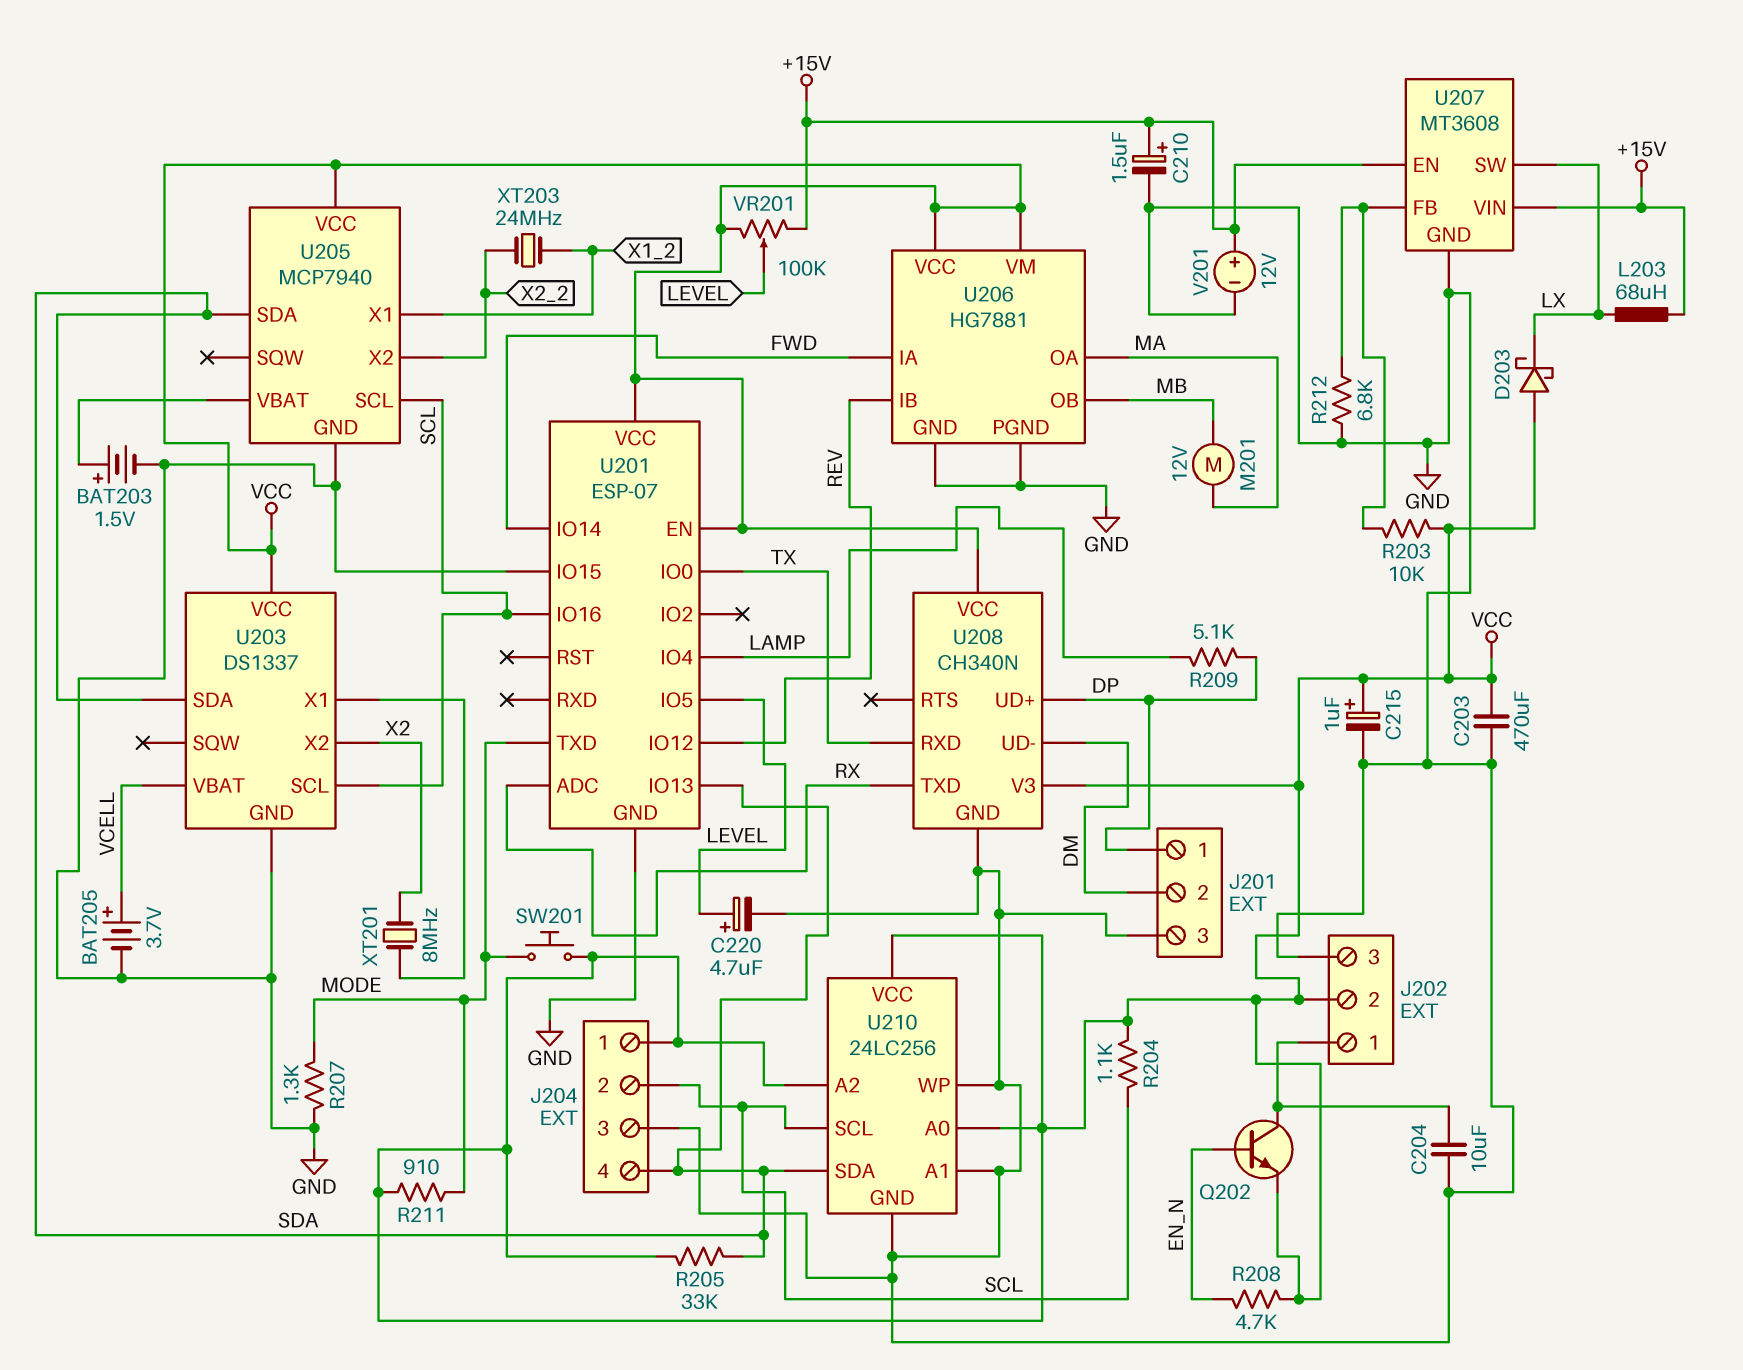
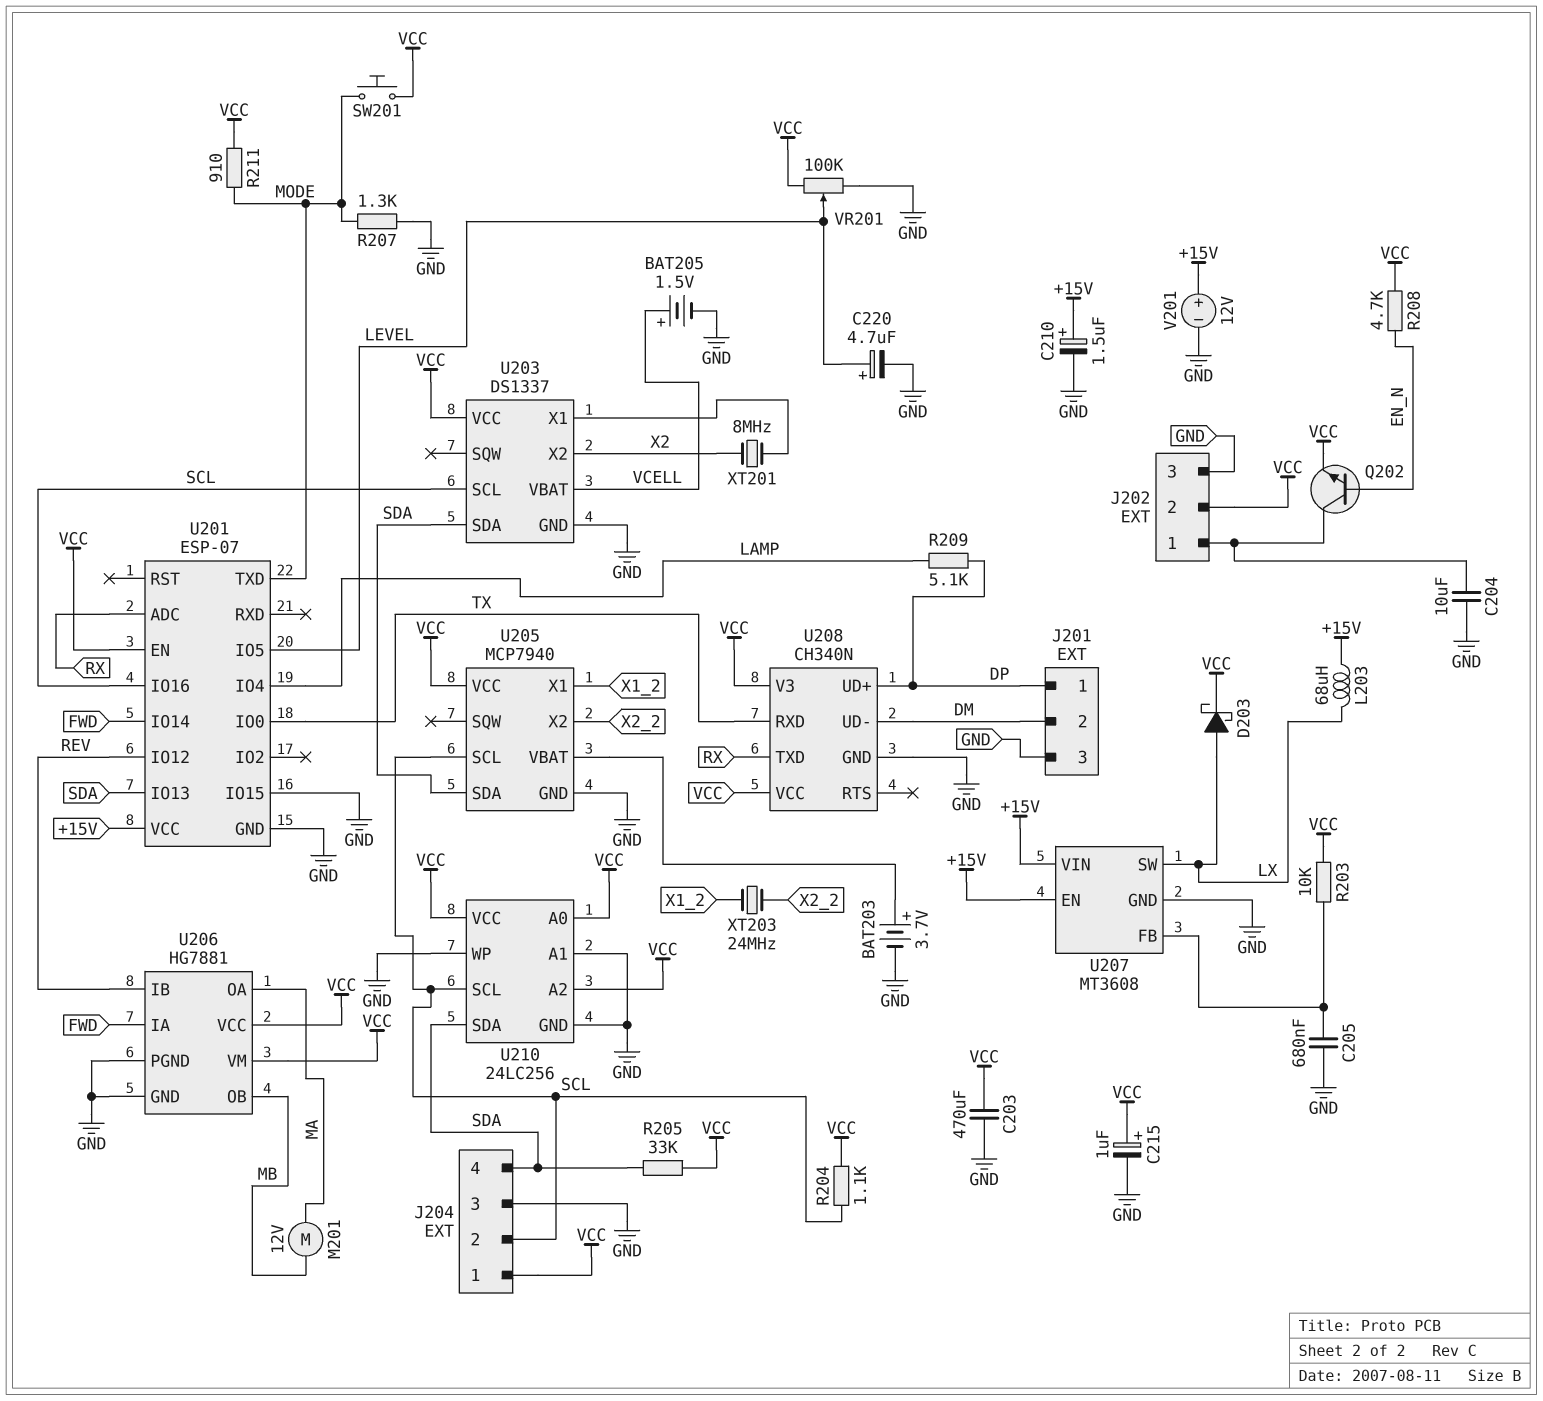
BAT203: 1.5V (plus U205/VBAT, minus GND) -> 3.7V (plus U205/VBAT, minus GND)
BAT205: 3.7V (plus VCELL, minus GND) -> 1.5V (plus VCELL, minus GND)
C205: none -> 680nF (GND, U207/FB)
D203: schottky (A VCC, K LX) -> schottky (A LX, K VCC)
R212: 6.8k (GND, U207/FB) -> none
U201 pin VCC: VCC -> +15V
VR201: 100k (+15V, VCC, wiper LEVEL) -> 100k (GND, VCC, wiper LEVEL)

